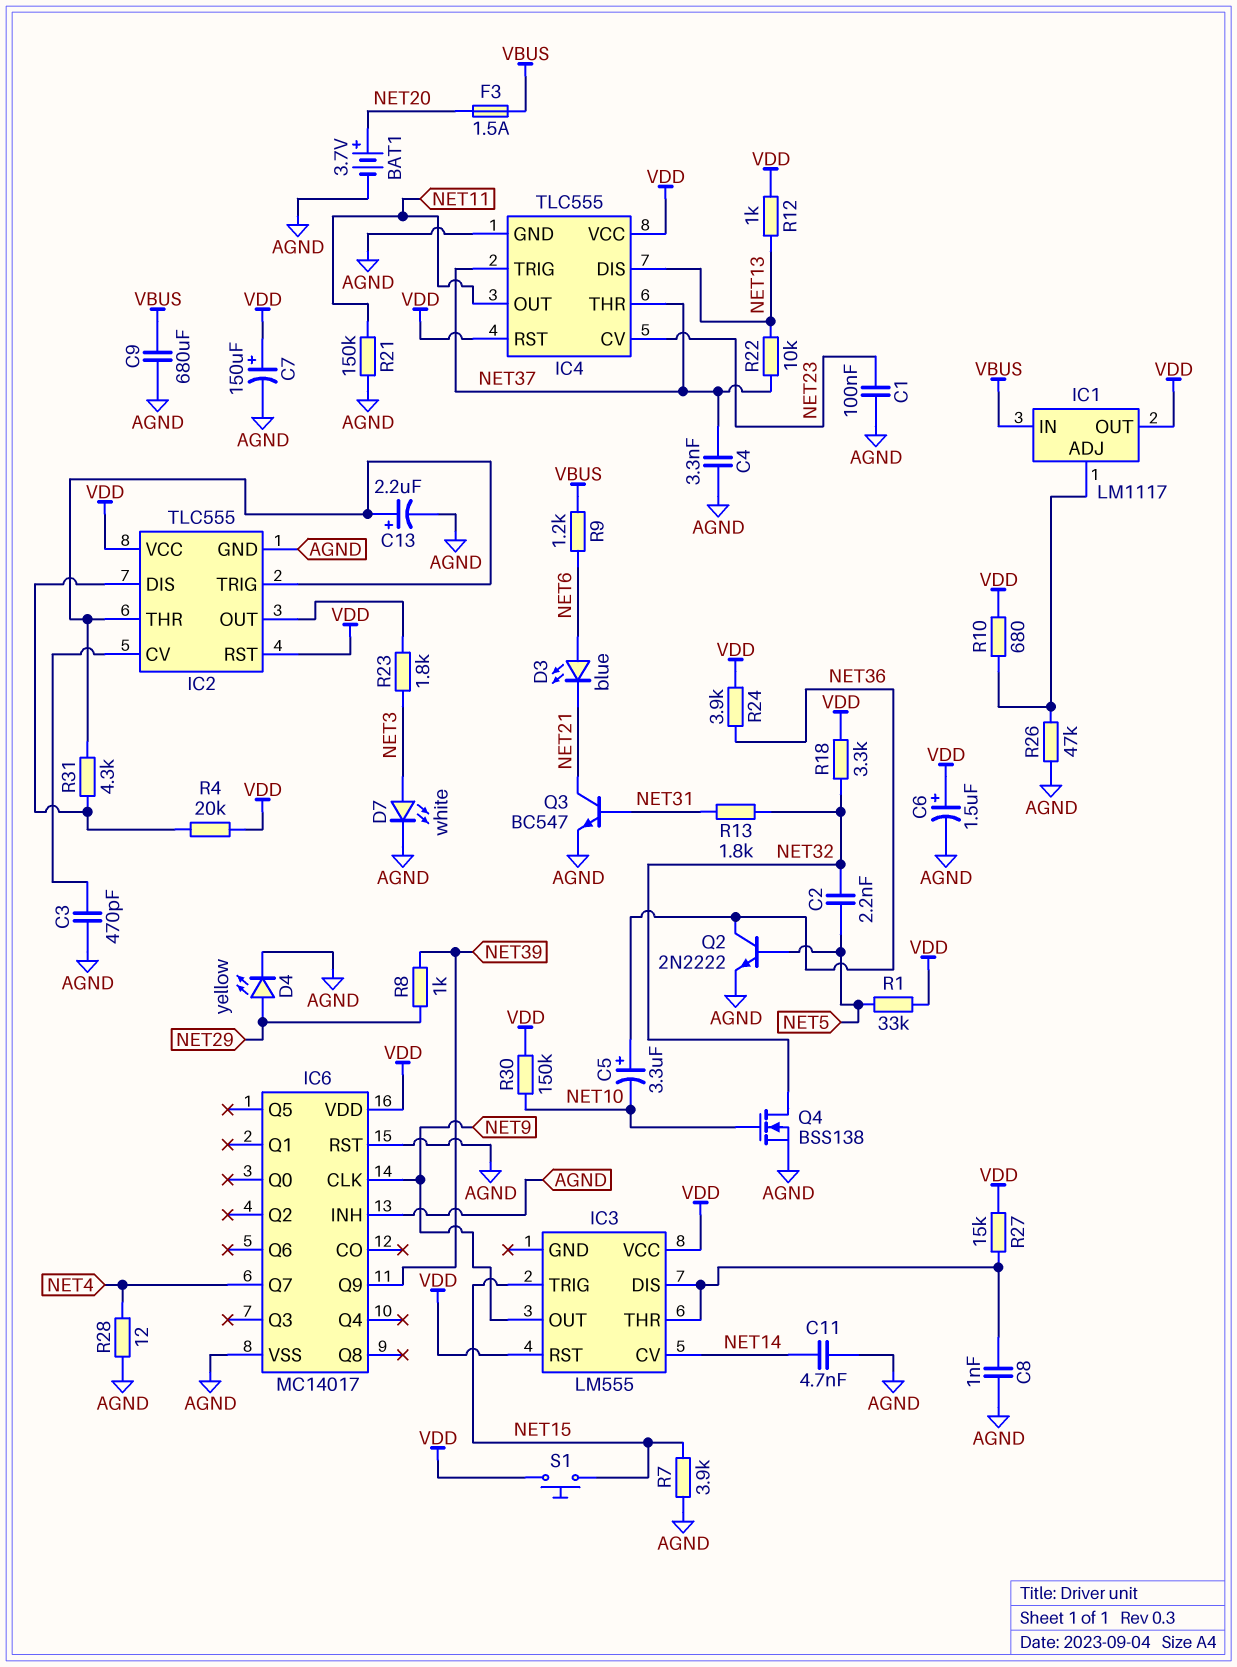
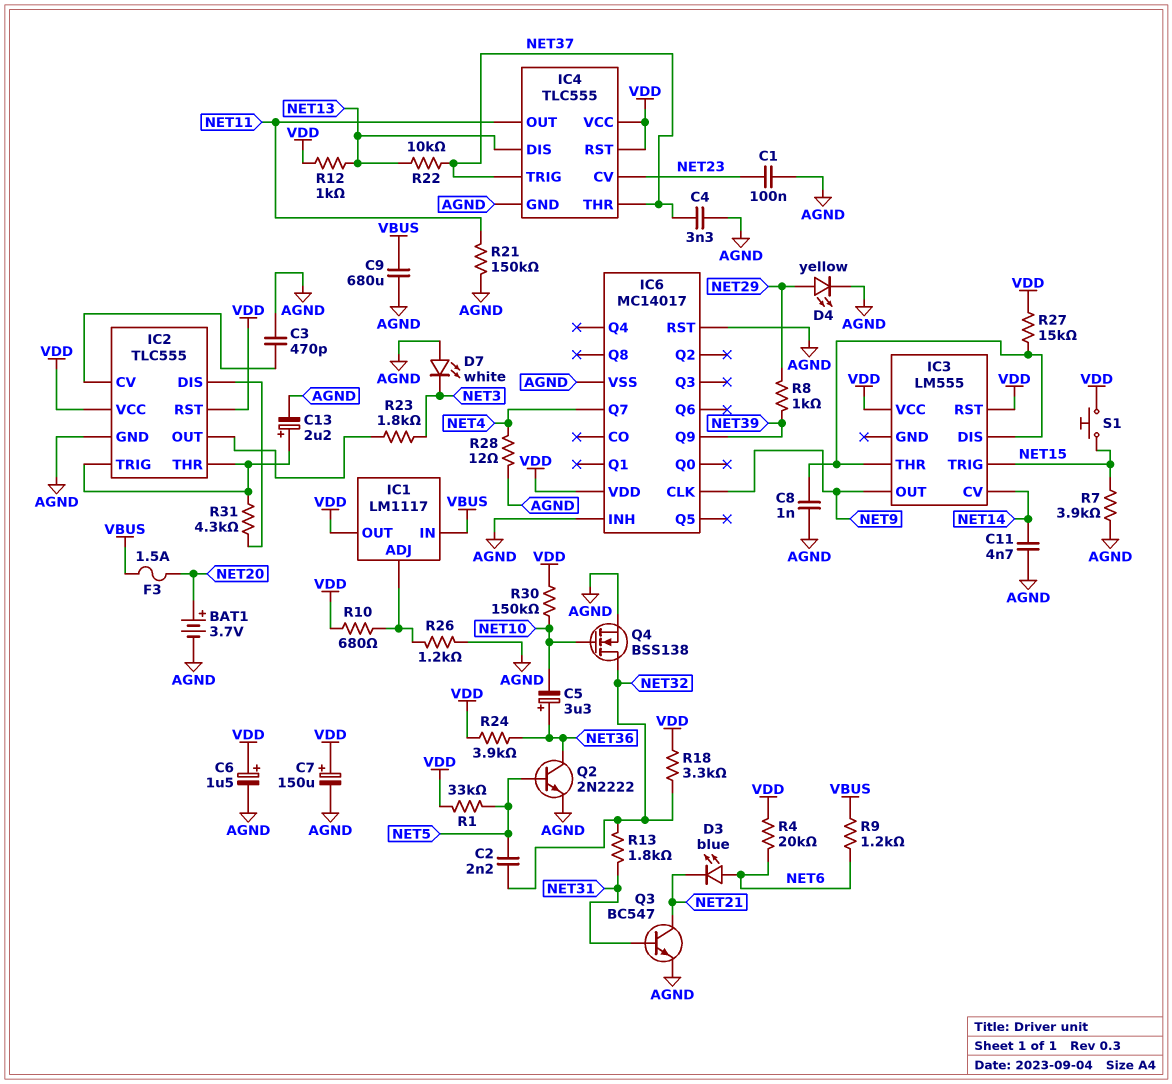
D7: LED white (A NET3, K AGND) -> LED white (A AGND, K NET3)
R4: 20k (IC2/DIS, VDD) -> 20k (NET6, VDD)
R26: 47k (AGND, IC1/ADJ) -> 1.2k (AGND, IC1/ADJ)

